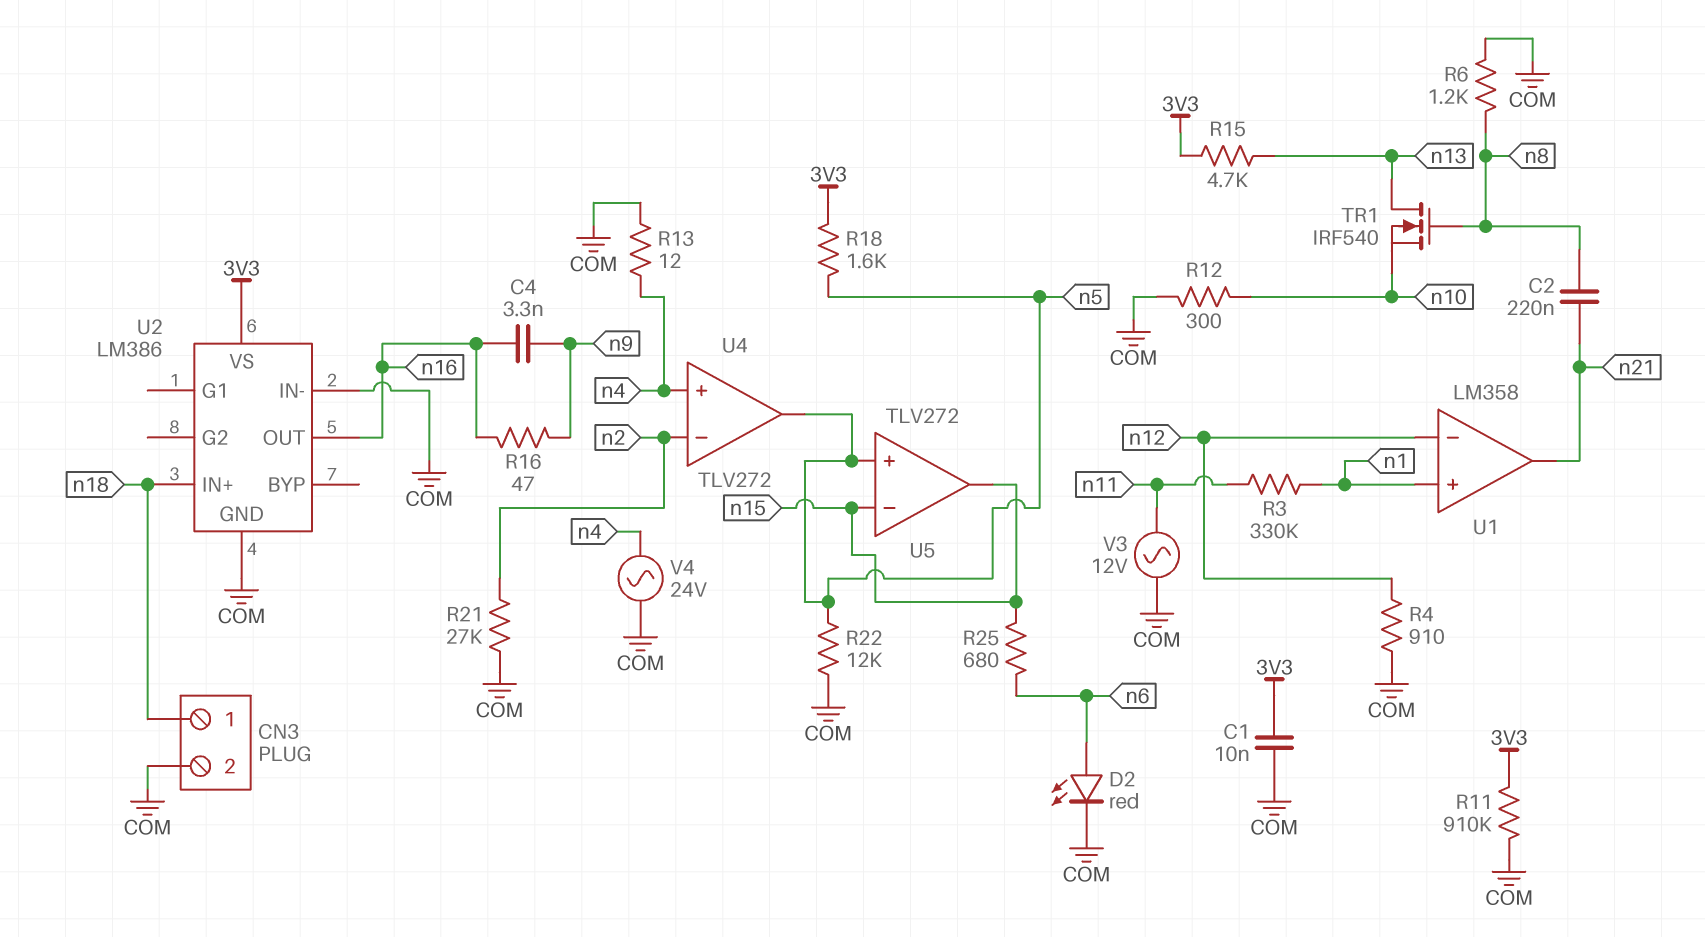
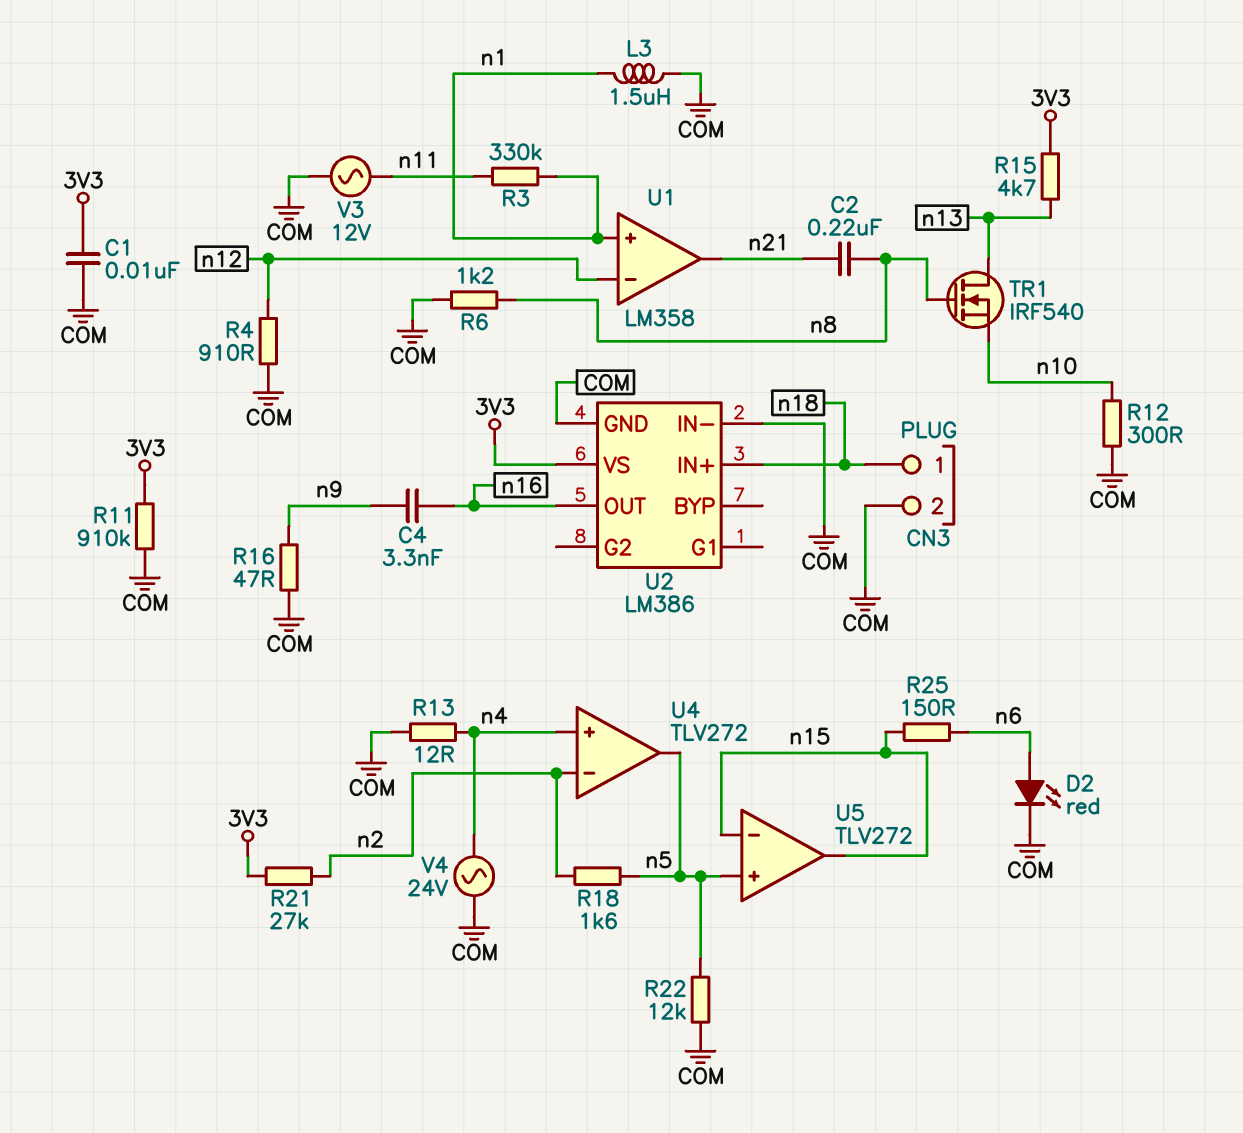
L3: none -> 1.5uH (COM, n1)
R16: 47 (n9, n16) -> 47 (COM, n9)
R18: 1.6k (3V3, n5) -> 1.6k (n2, n5)
R21: 27k (COM, n2) -> 27k (3V3, n2)
R25: 680 (n6, n15) -> 150 (n6, n15)

